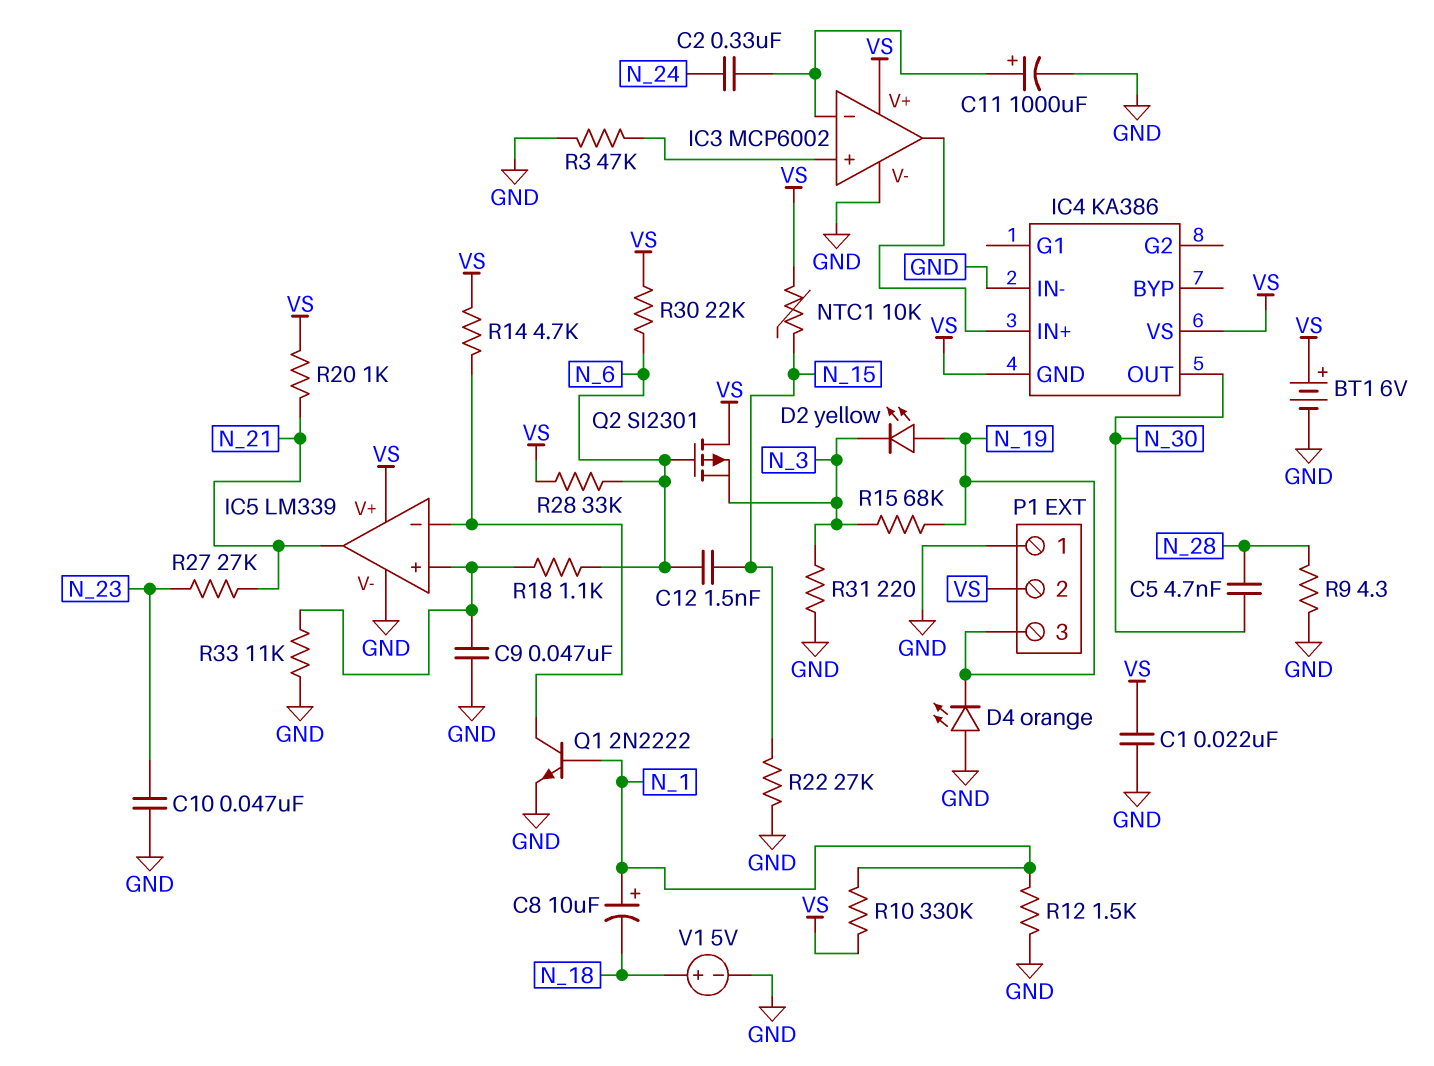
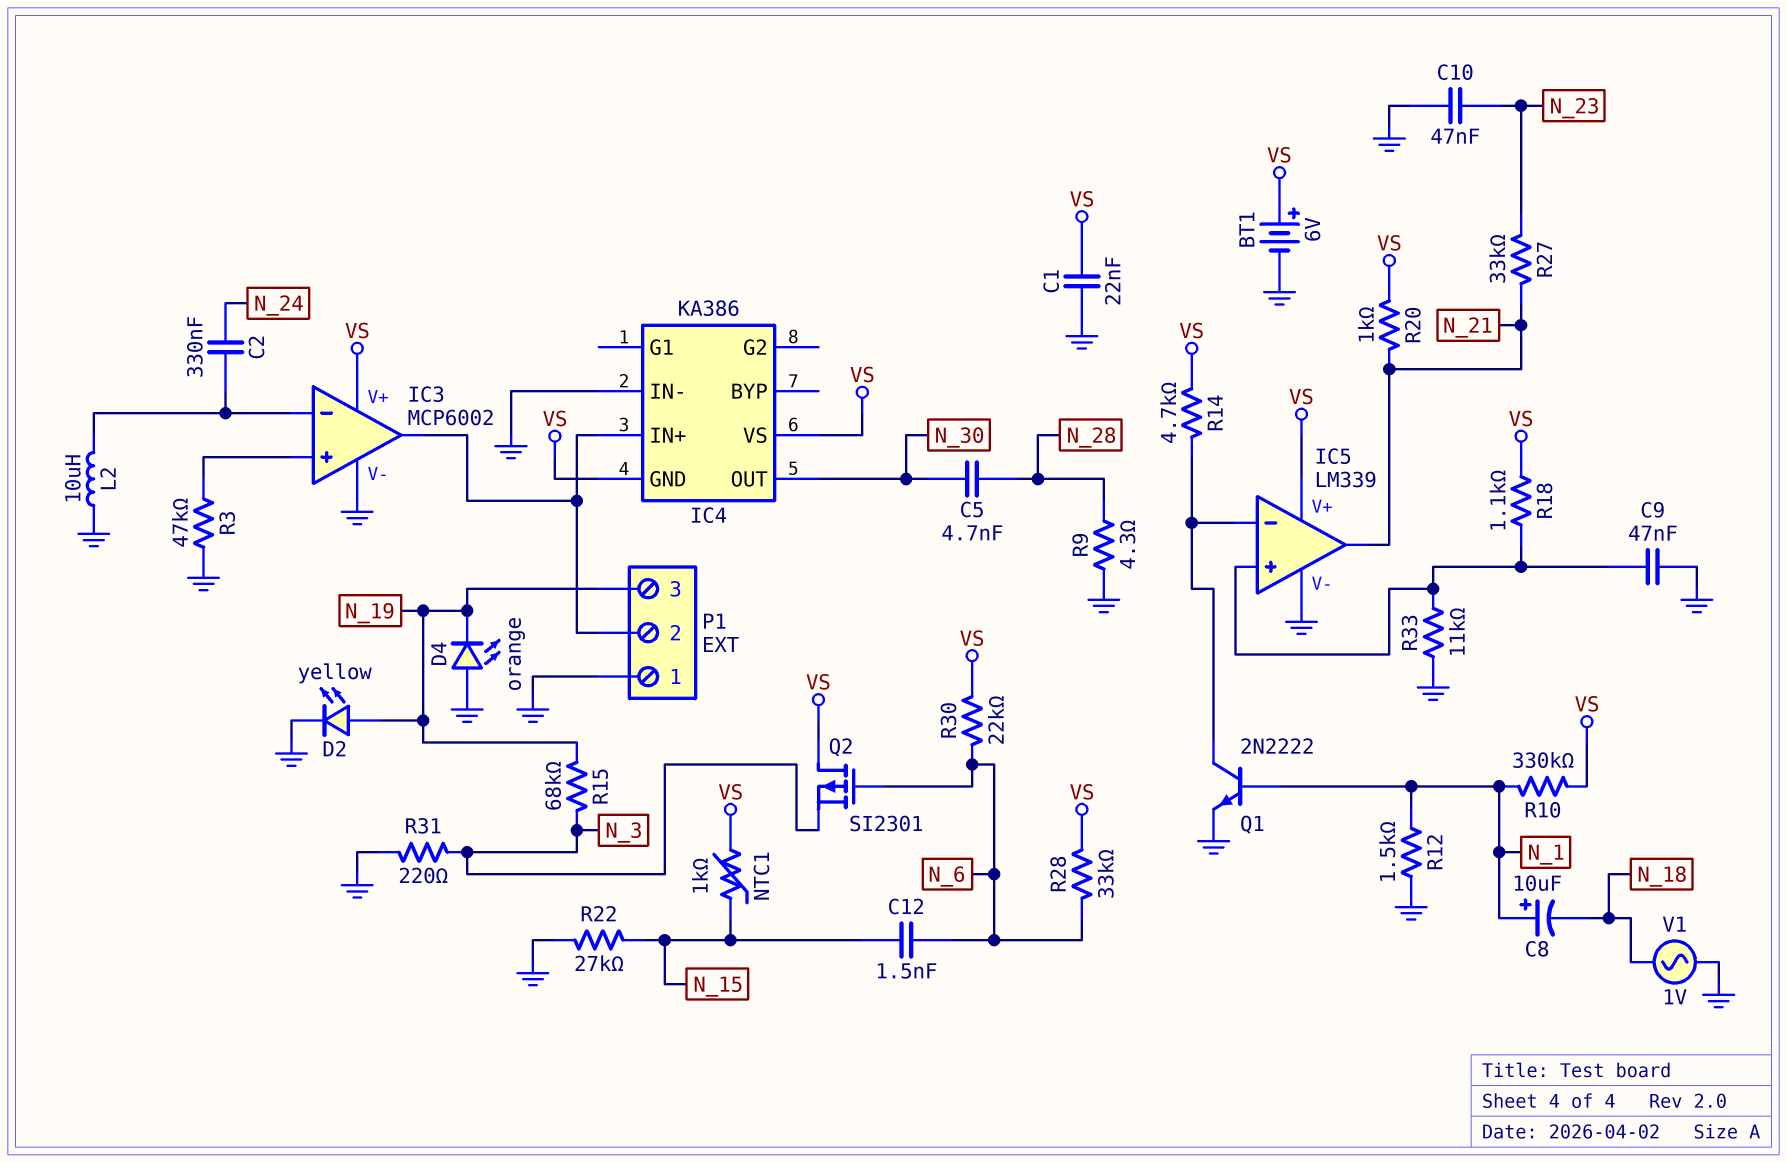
C11: 1000uF (plus IC3/in-, minus GND) -> none
D2: LED yellow (A N_19, K N_3) -> LED yellow (A N_19, K GND)
L2: none -> 10uH (GND, IC3/in-)
NTC1: 10k (N_15, VS) -> 1k (N_15, VS)
P1 pin 2: VS -> IC3/out
R18: 1.1k (IC5/in+, N_6) -> 1.1k (IC5/in+, VS)
R27: 27k (N_21, N_23) -> 33k (N_21, N_23)
V1: 5V (plus N_18, minus GND) -> AC 1V (GND, N_18)

